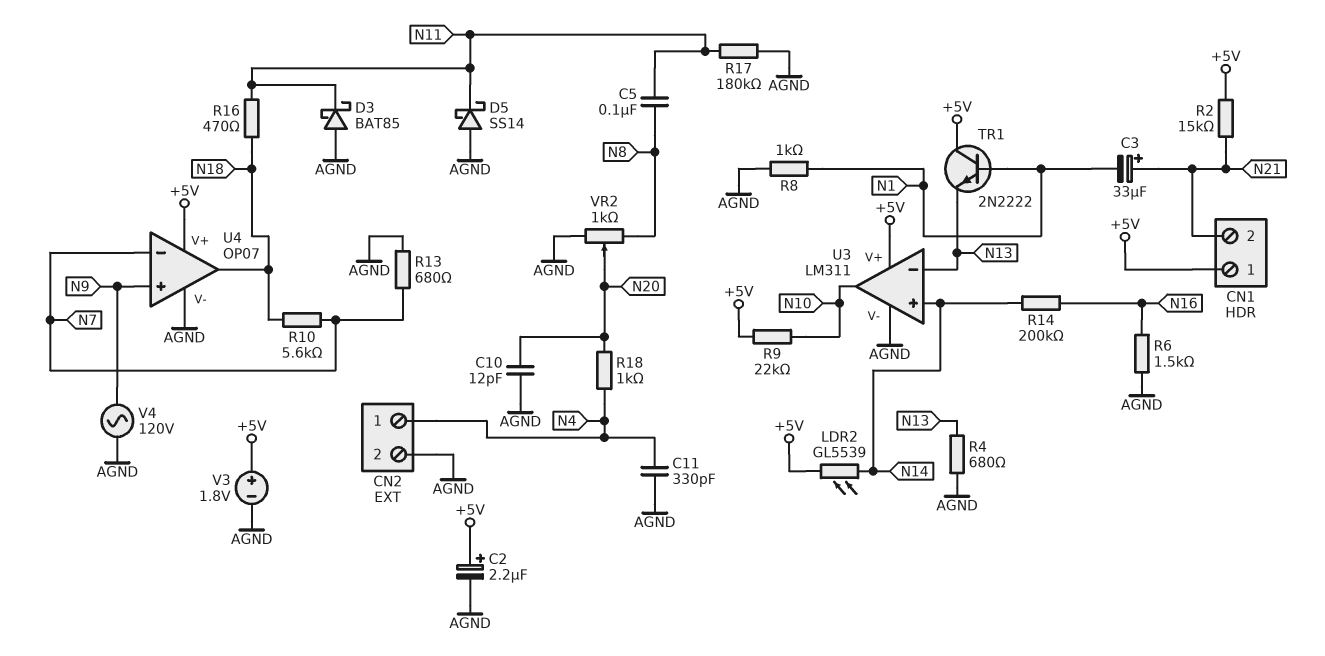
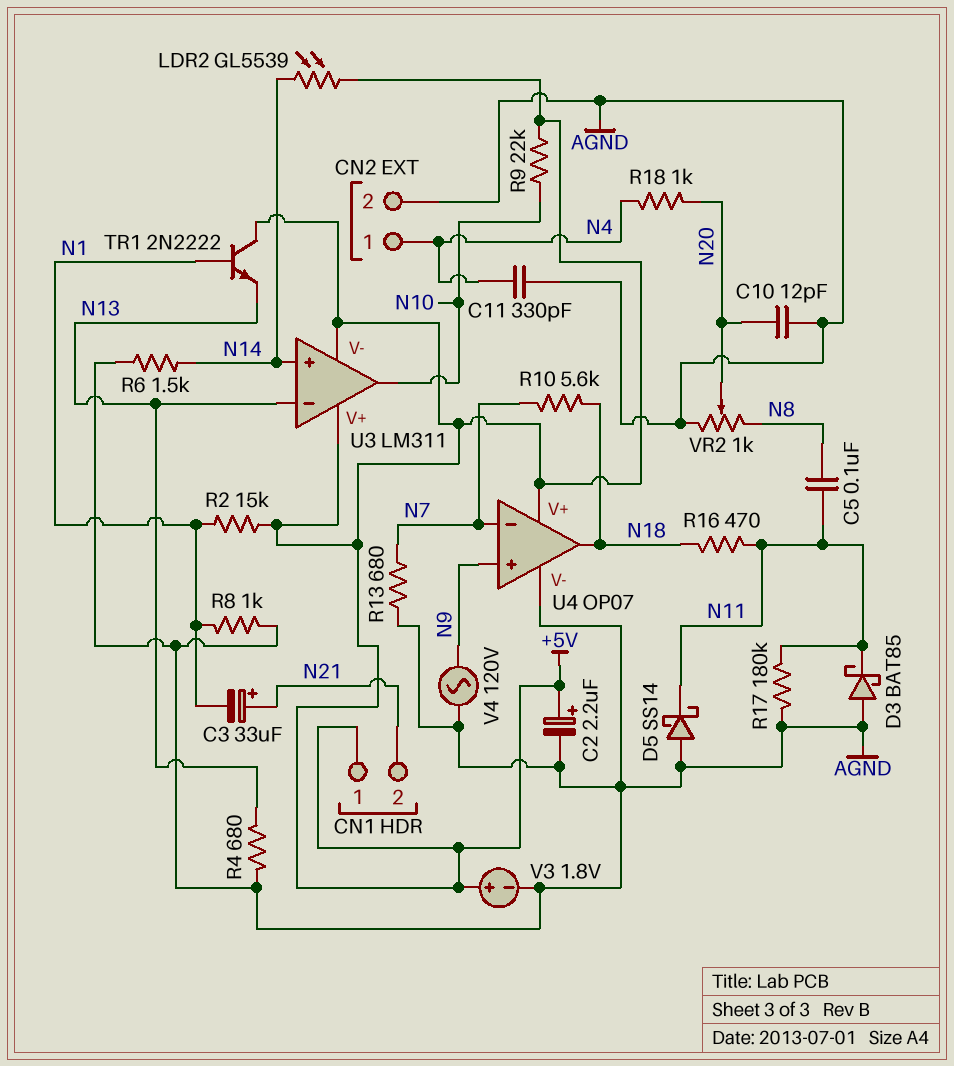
R2: 15k (+5V, N21) -> 15k (+5V, N1)
R6: 1.5k (AGND, N16) -> 1.5k (AGND, N14)
R14: 200k (N14, N16) -> none
U3 pin V-: AGND -> +5V

